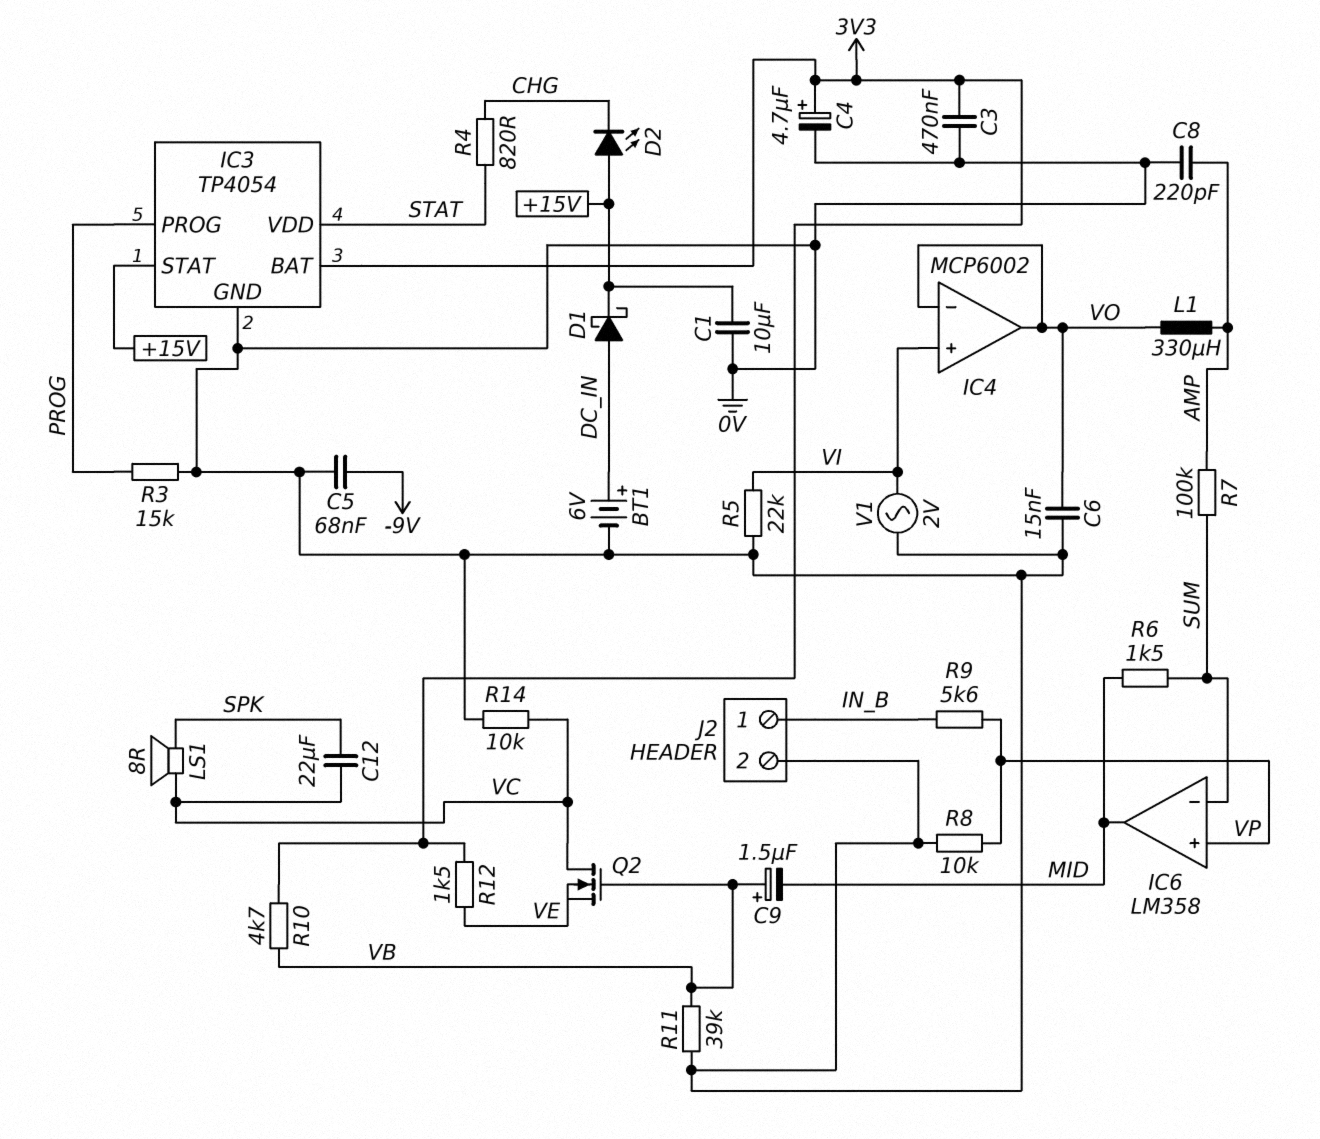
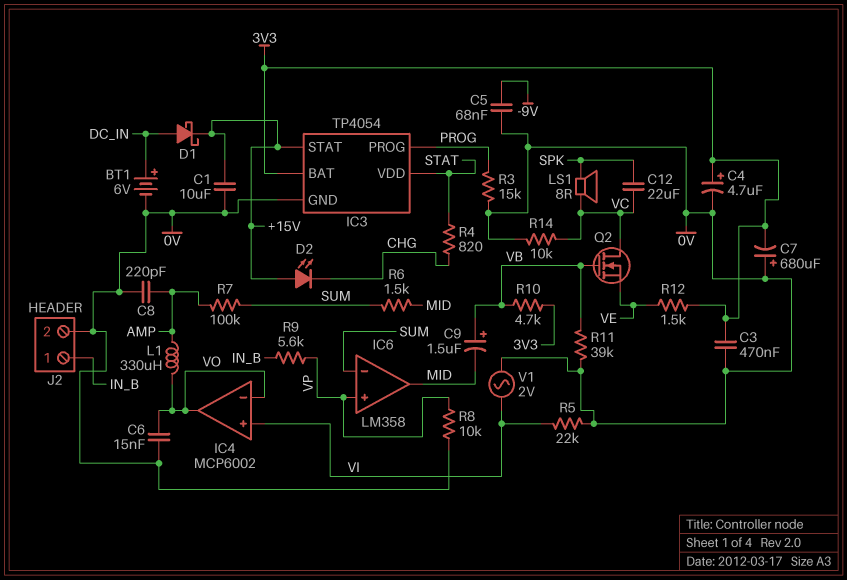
C7: none -> 680uF (plus 0V, minus 3V3)

